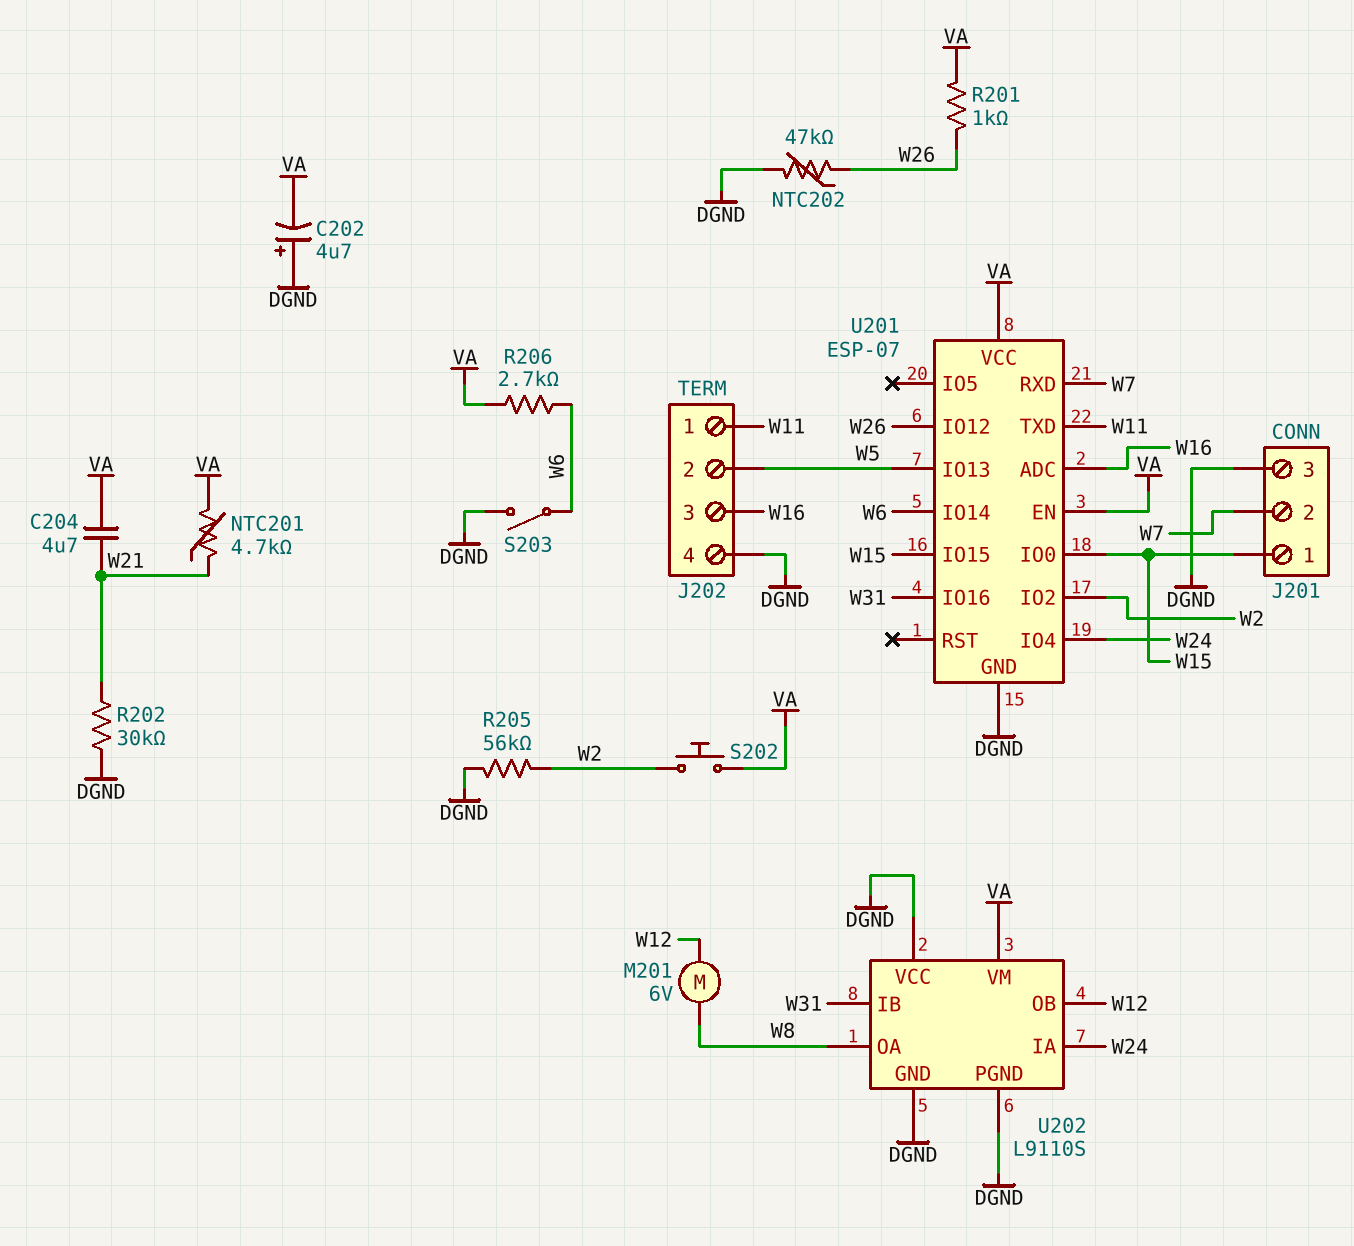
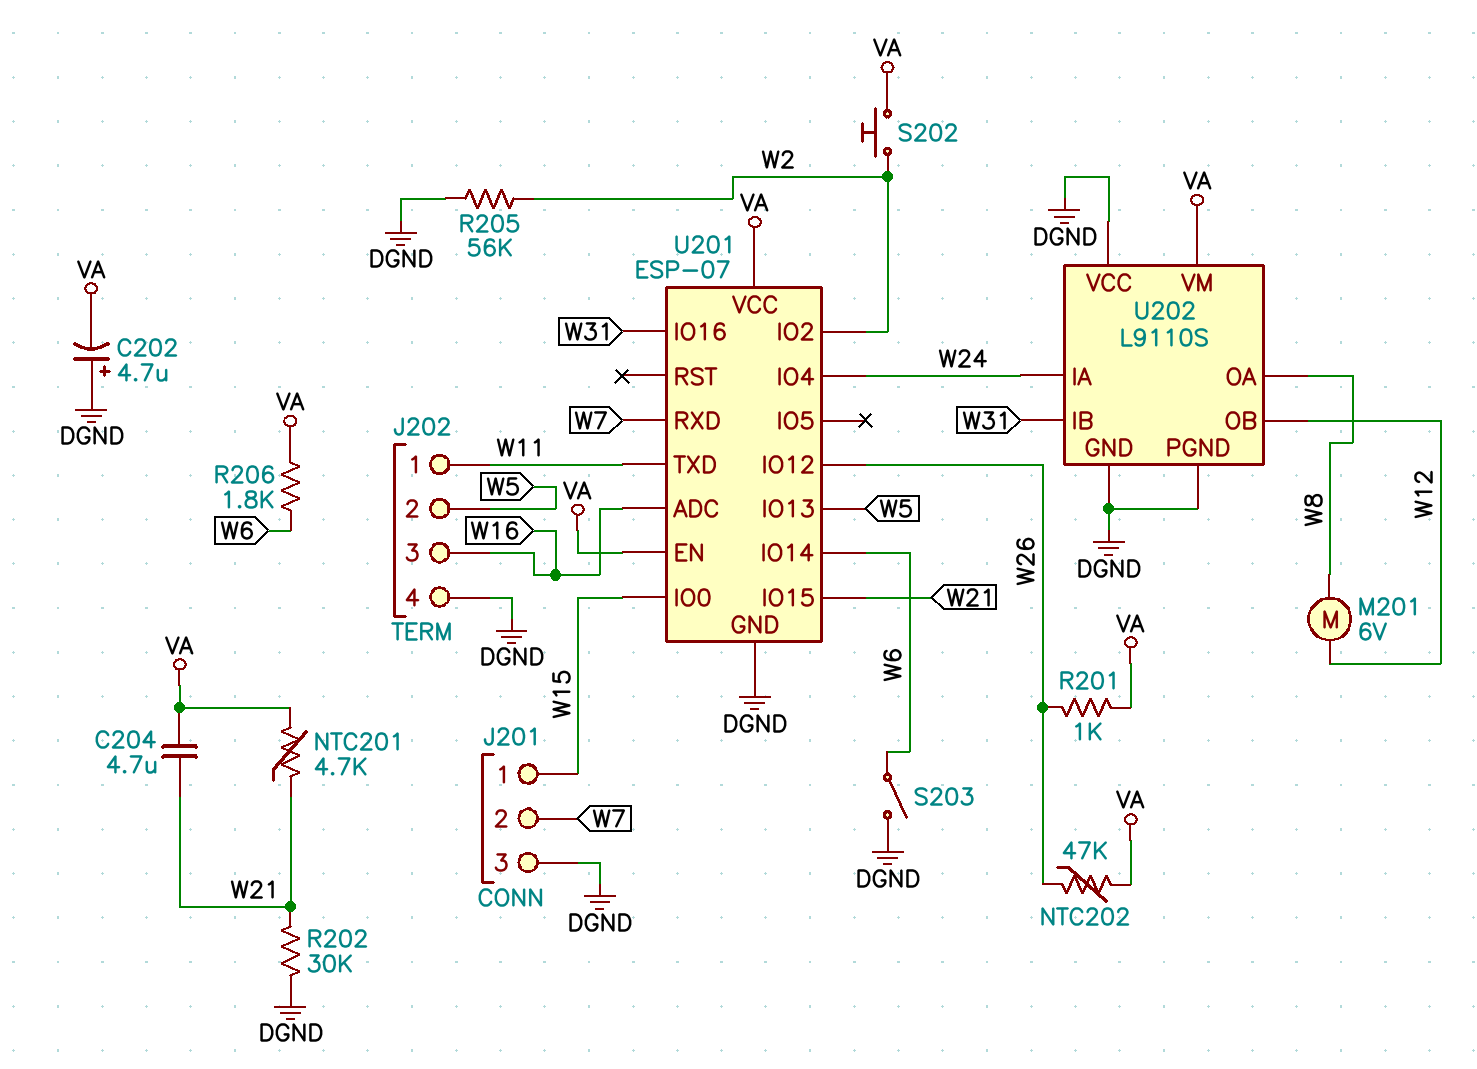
NTC202: 47k (DGND, W26) -> 47k (VA, W26)
R206: 2.7k (VA, W6) -> 1.8k (VA, W6)
U201 pin IO15: W15 -> W21

